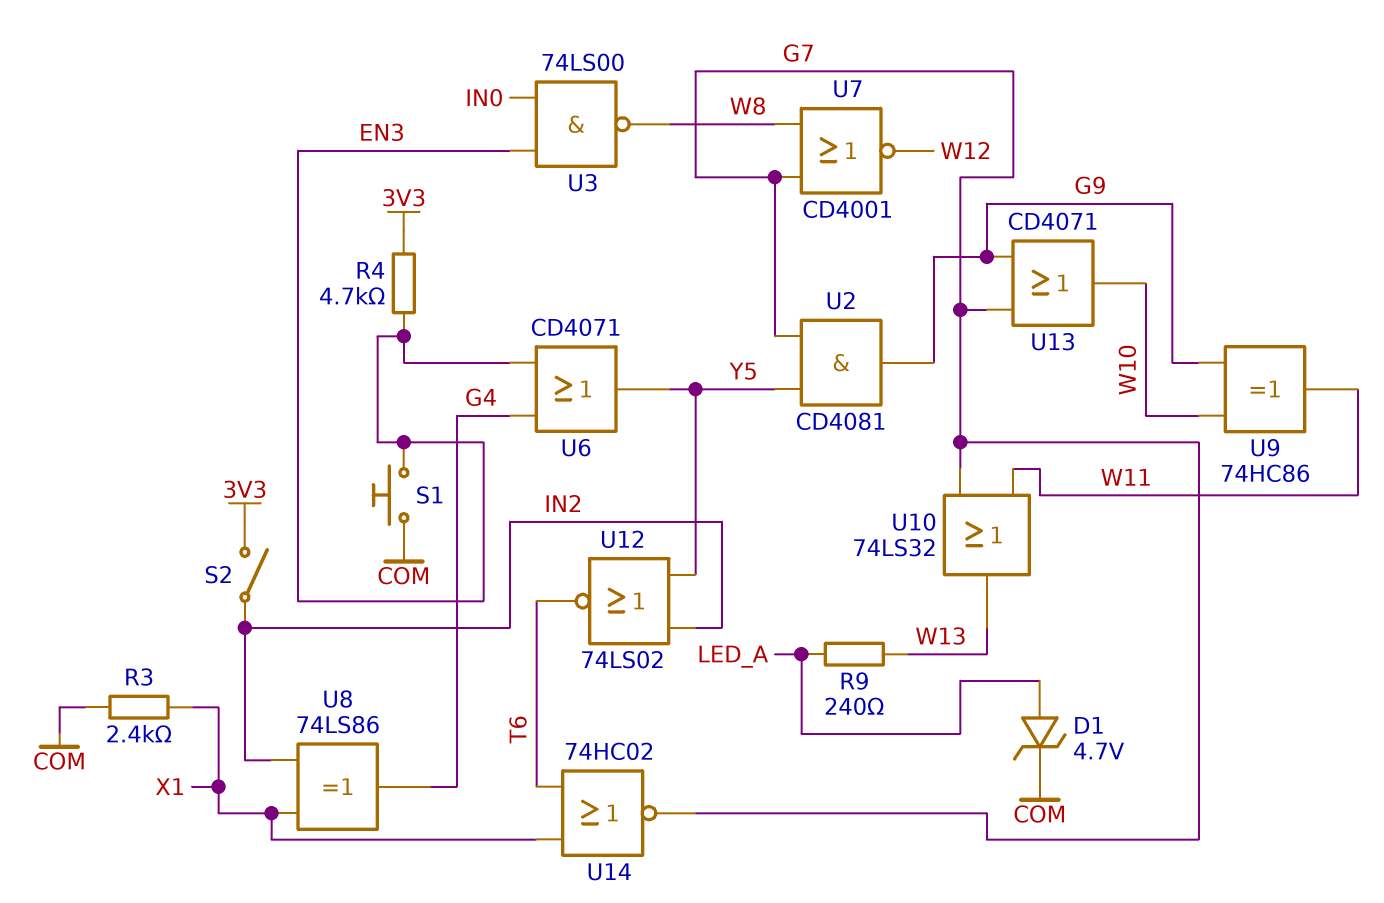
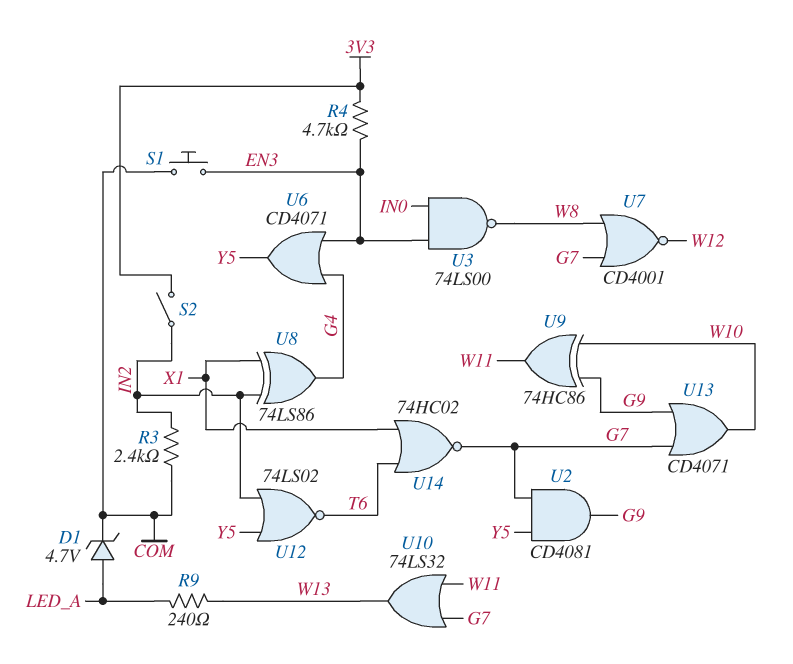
R3: 2.4k (COM, X1) -> 2.4k (COM, IN2)

